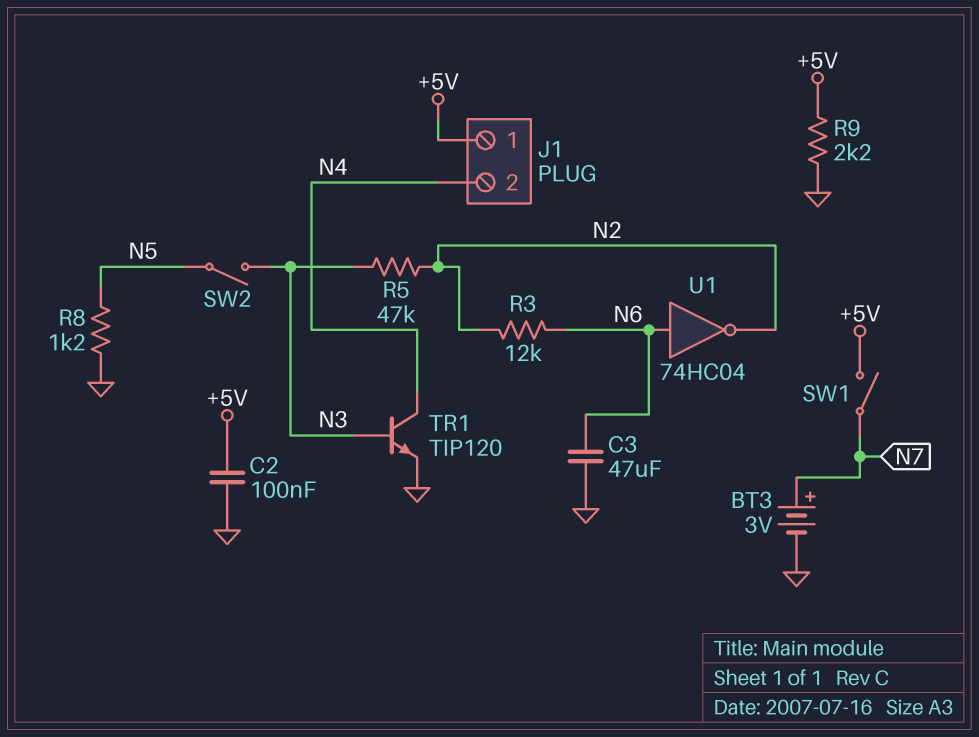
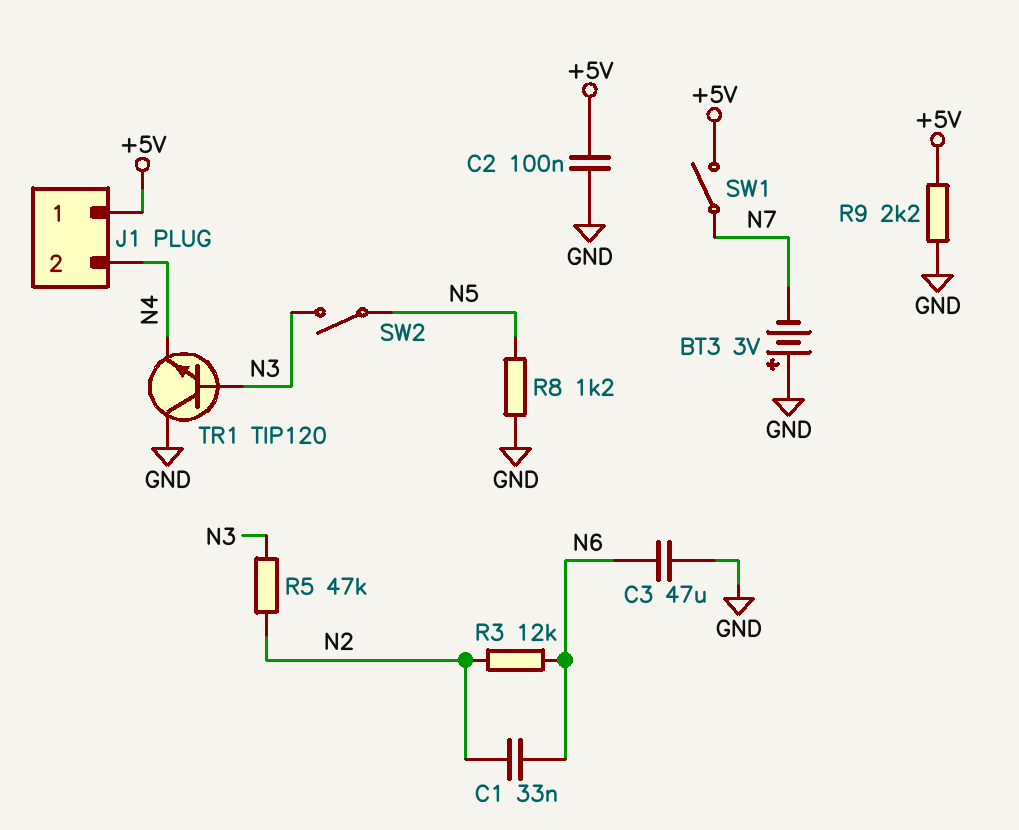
BT3: 3V (plus N7, minus GND) -> 3V (plus GND, minus N7)
C1: none -> 33nF (N2, N6)
TR1: NPN TIP120 (B N3, C N4, E GND) -> NPN TIP120 (B N3, C GND, E N4)
U1: NOT 74HC04 (in N6, out N2) -> none

